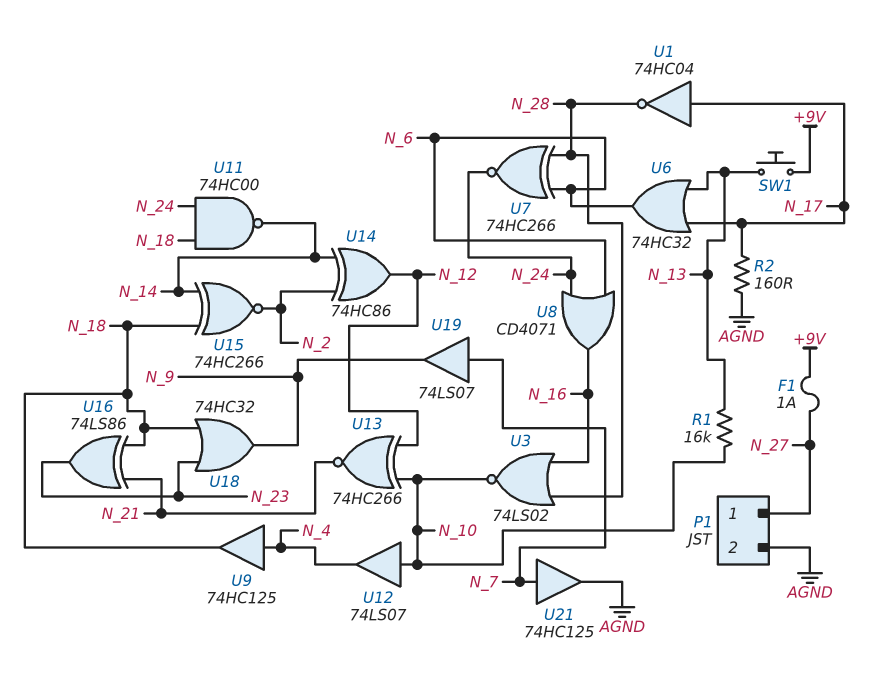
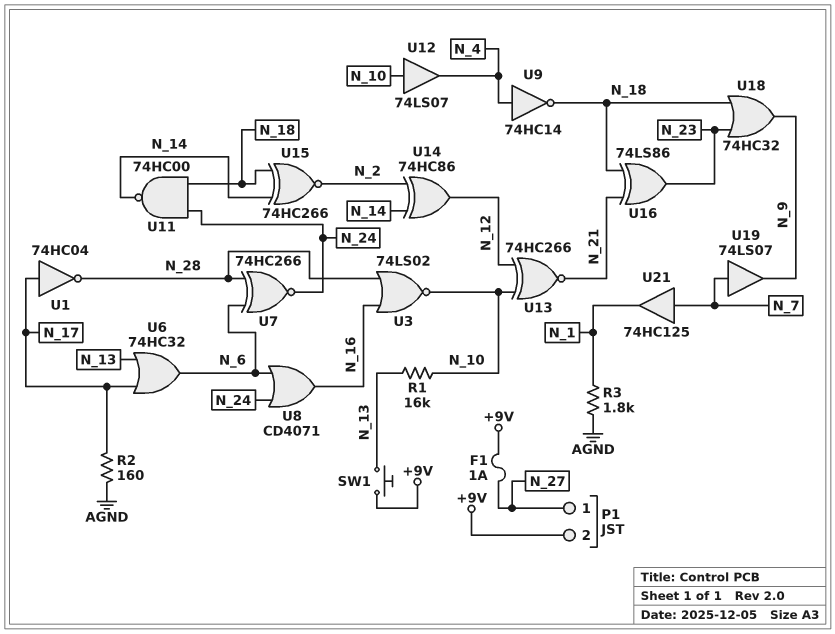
P1 pin 2: AGND -> +9V
R3: none -> 1.8k (AGND, N_1)
U9: buffer 74HC125 (in N_4, out N_18) -> NOT 74HC14 (in N_4, out N_18)
U21: buffer 74HC125 (in N_7, out AGND) -> buffer 74HC125 (in N_7, out N_1)

